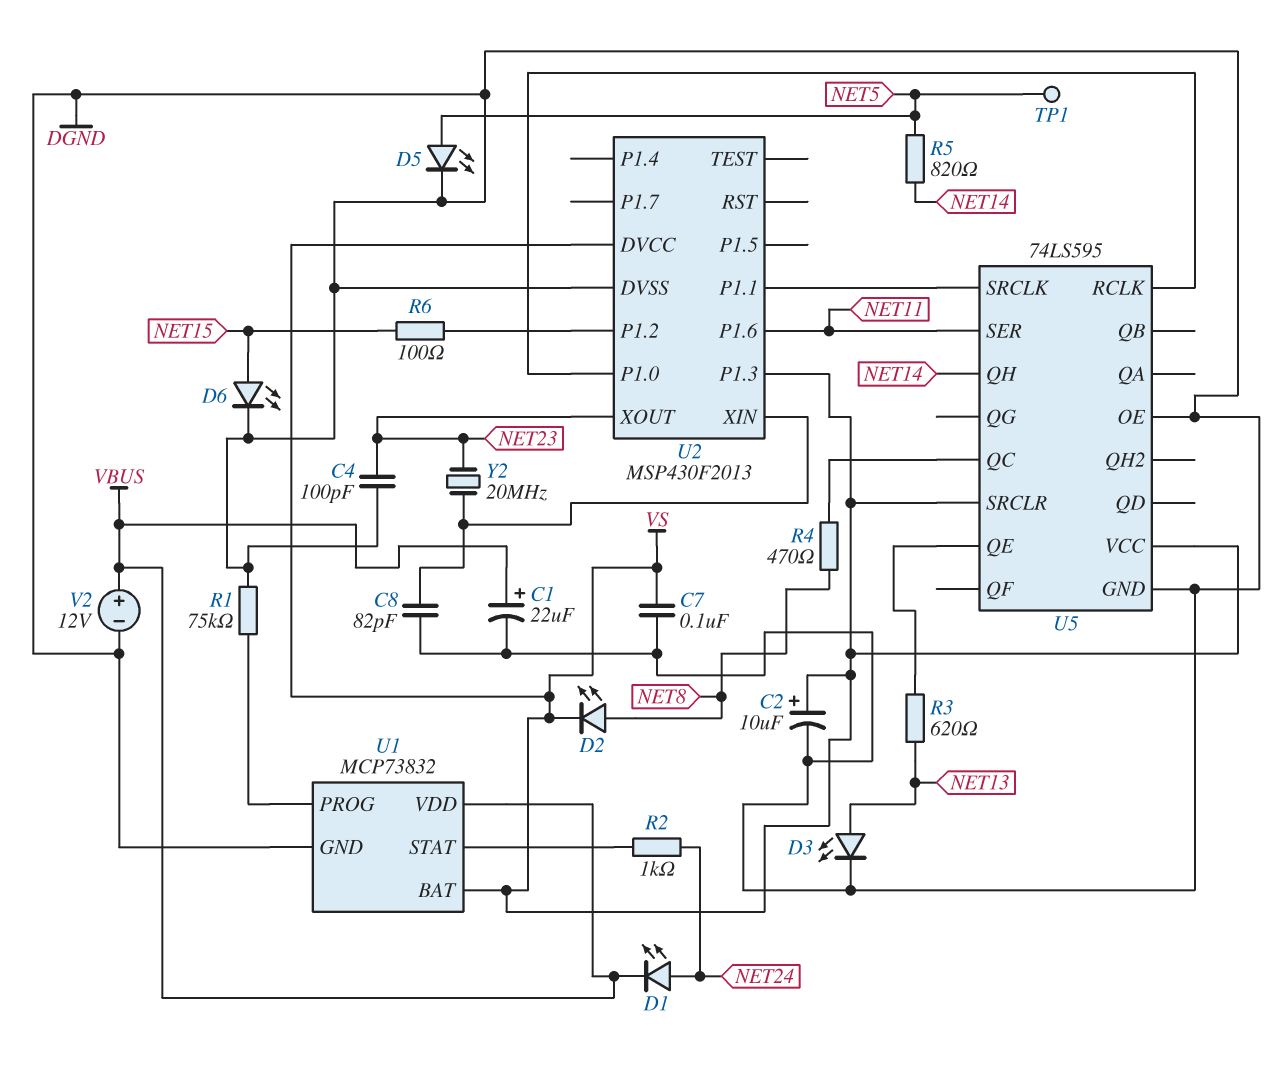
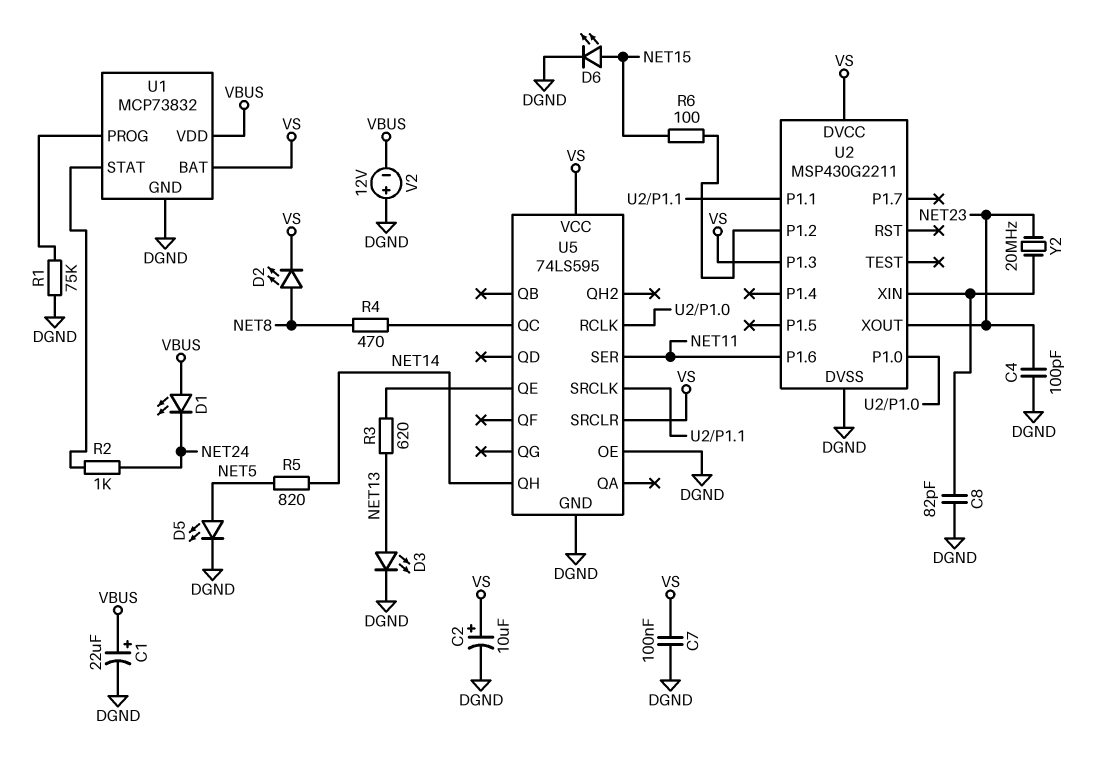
D1: LED (A NET24, K VBUS) -> LED (A VBUS, K NET24)
TP1: test point (NET5) -> none
U2: MSP430F2013 -> MSP430G2211
V2: 12V (plus VBUS, minus DGND) -> 12V (plus DGND, minus VBUS)

